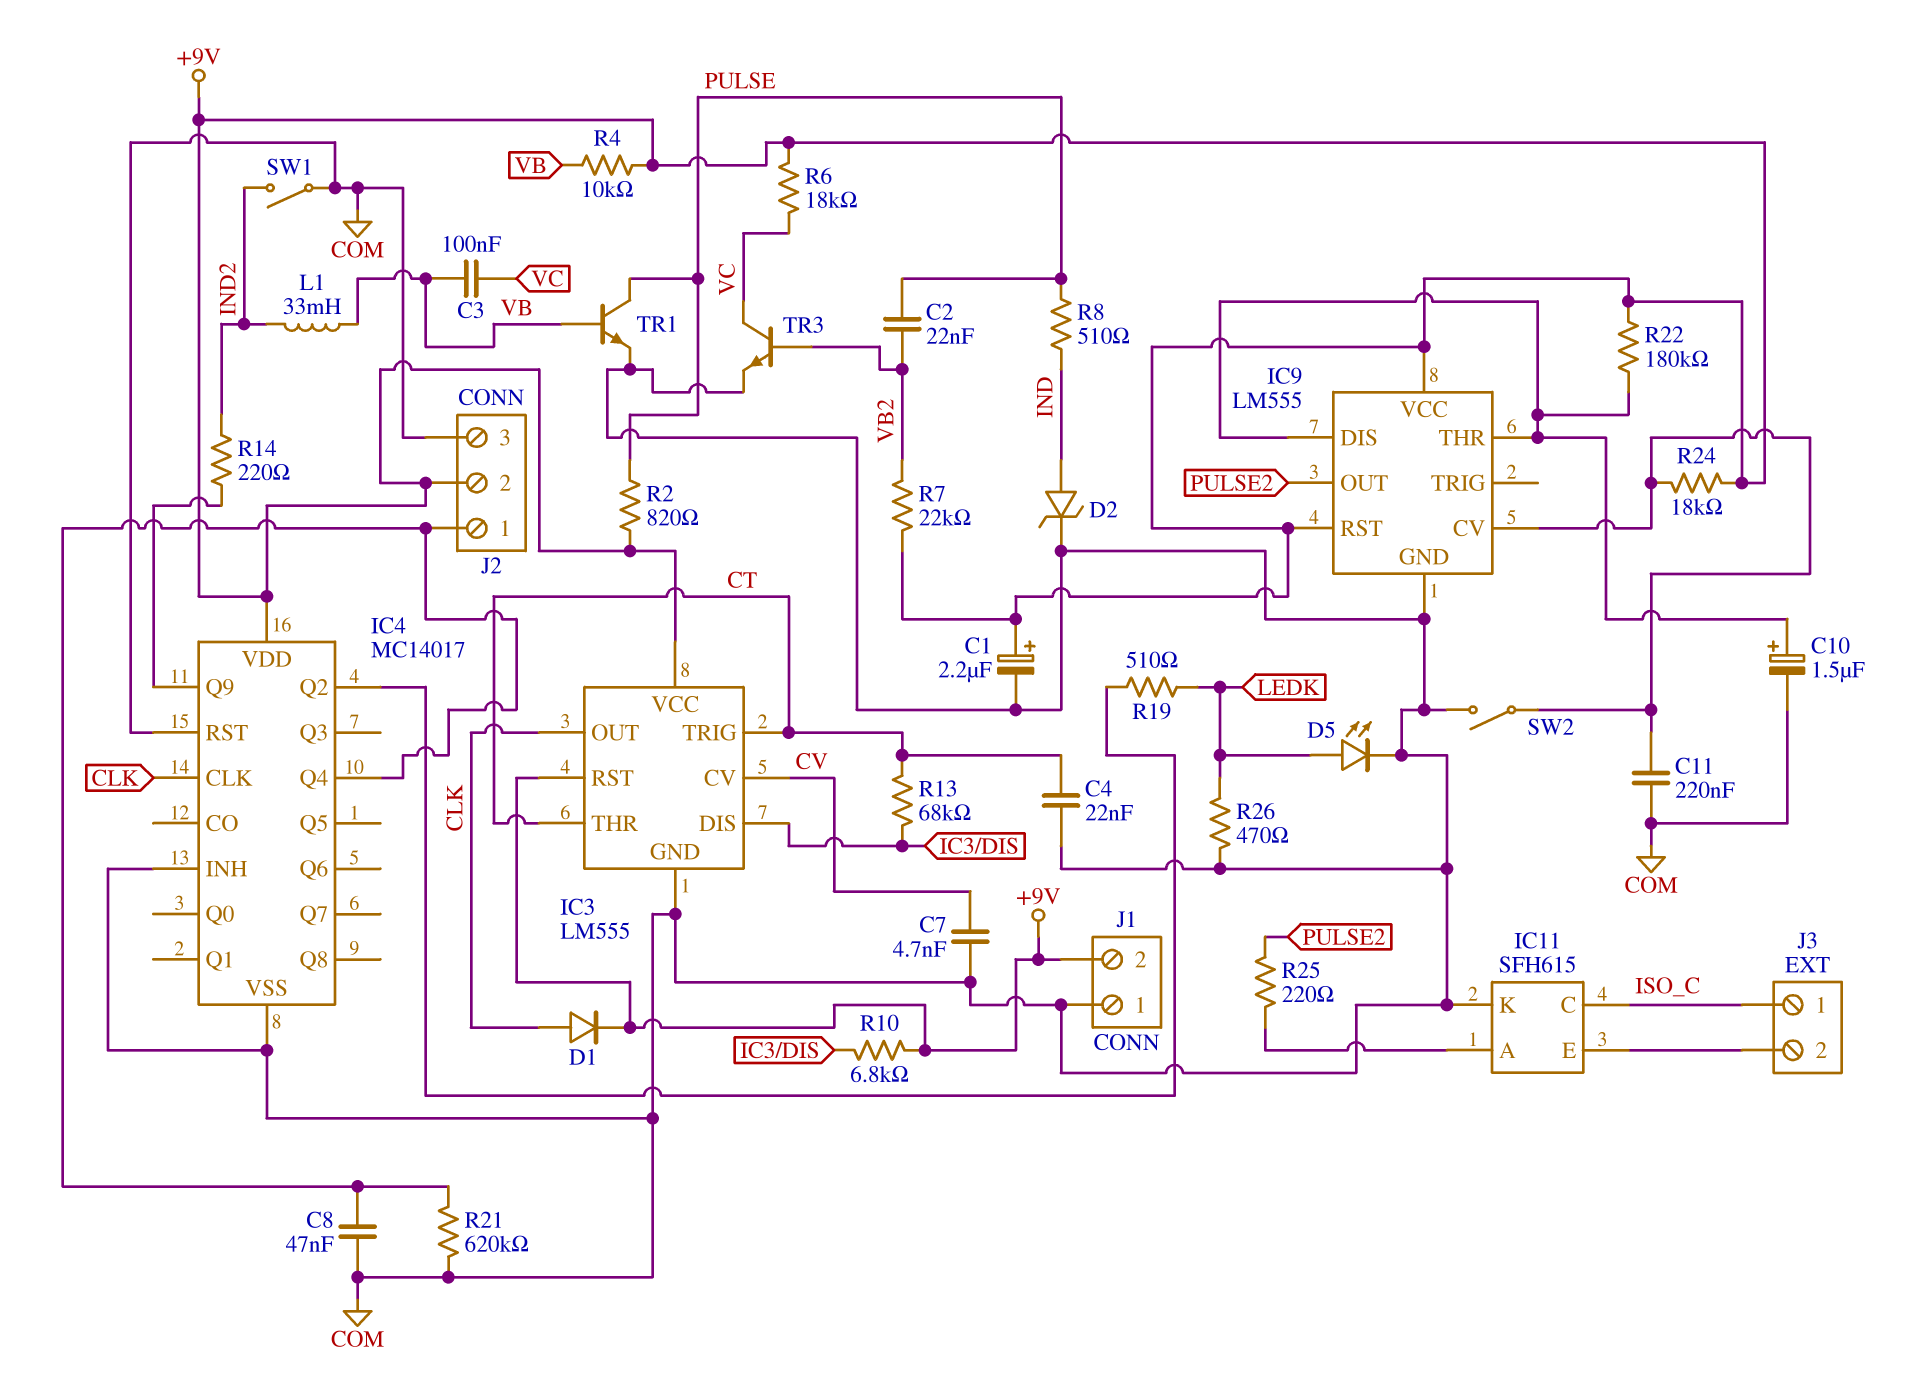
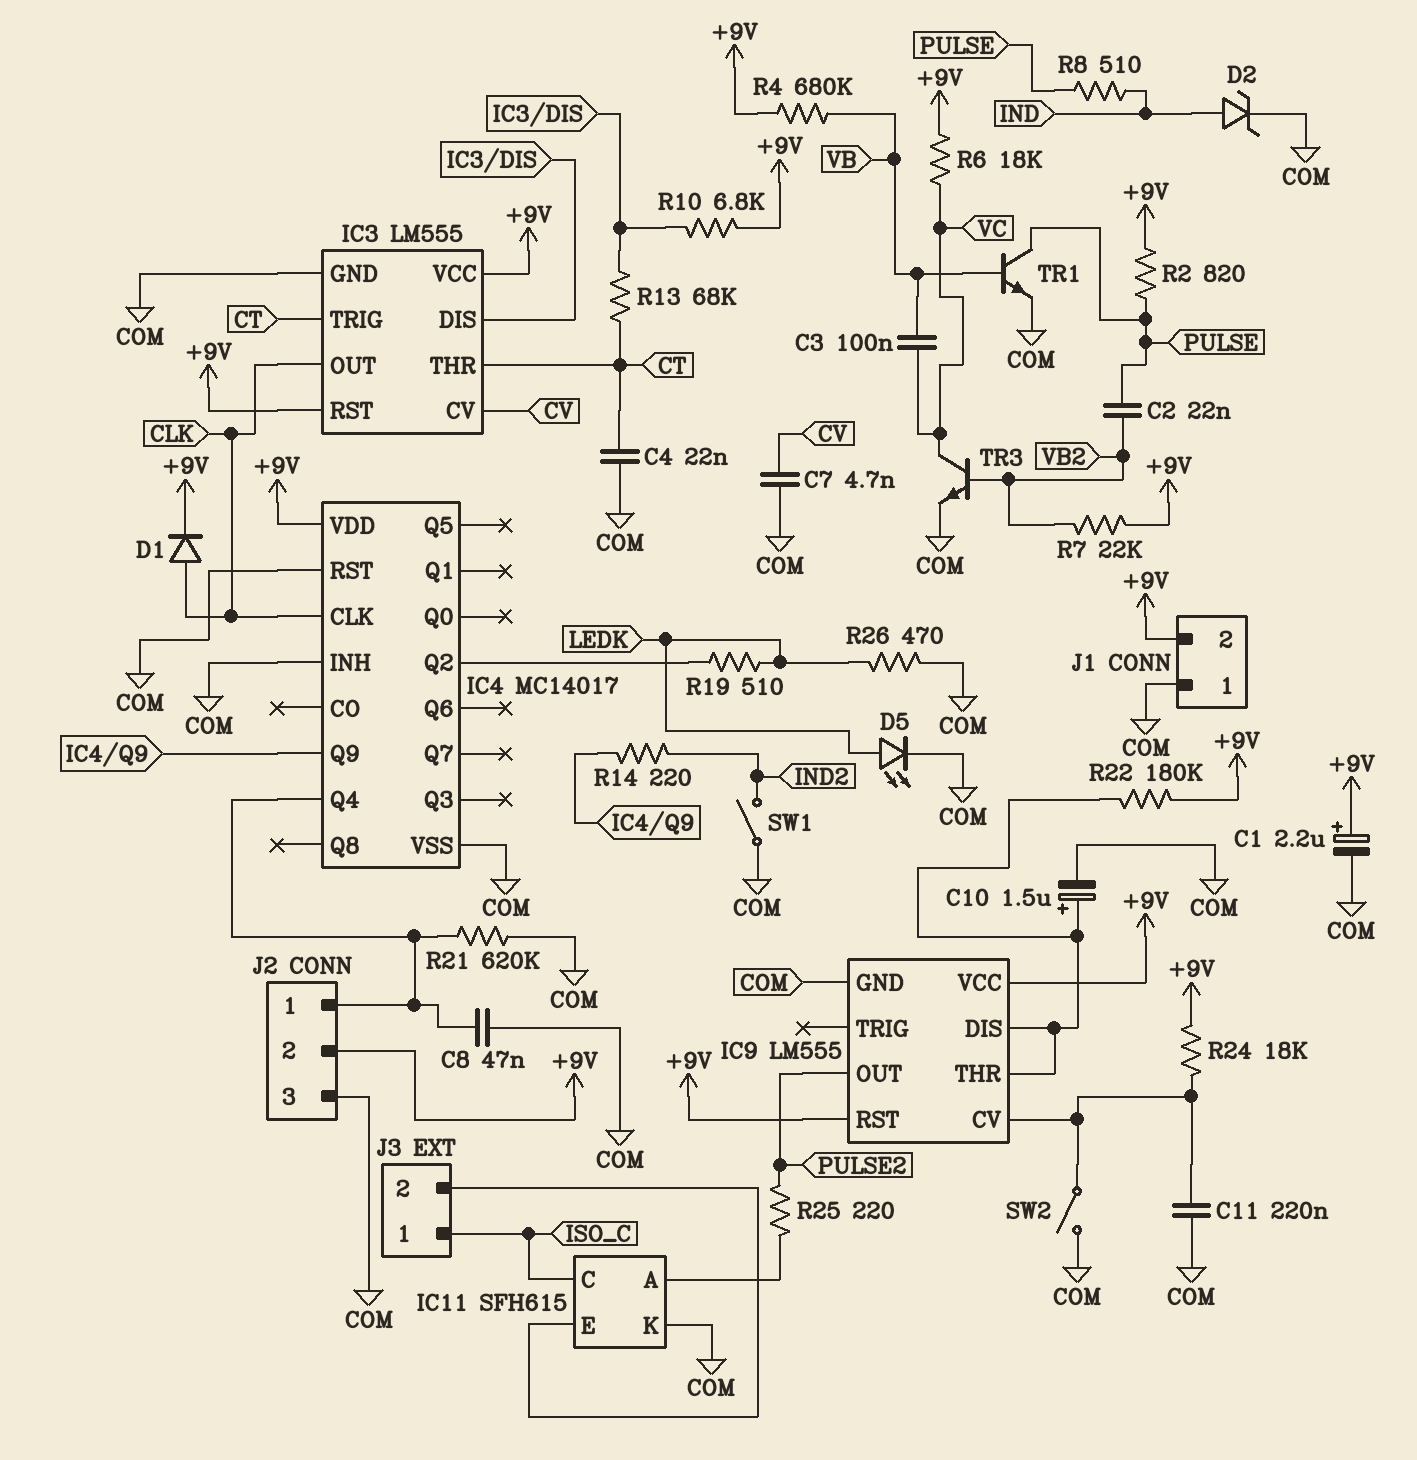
L1: 33mH (IND2, VB) -> none
R4: 10k (+9V, VB) -> 680k (+9V, VB)

